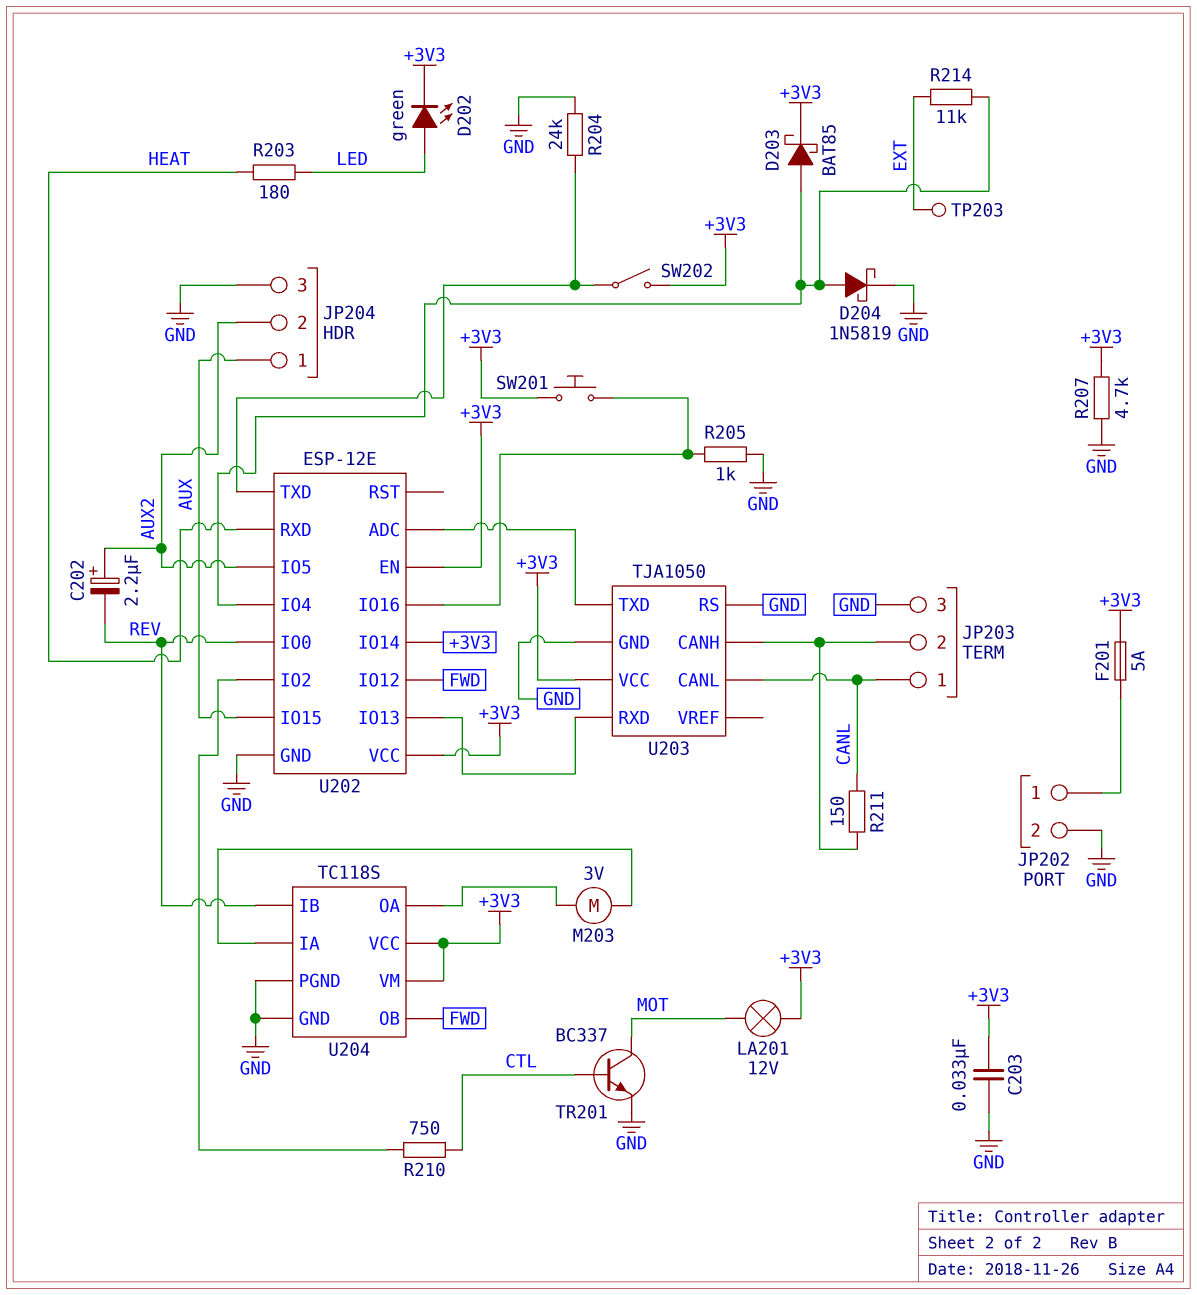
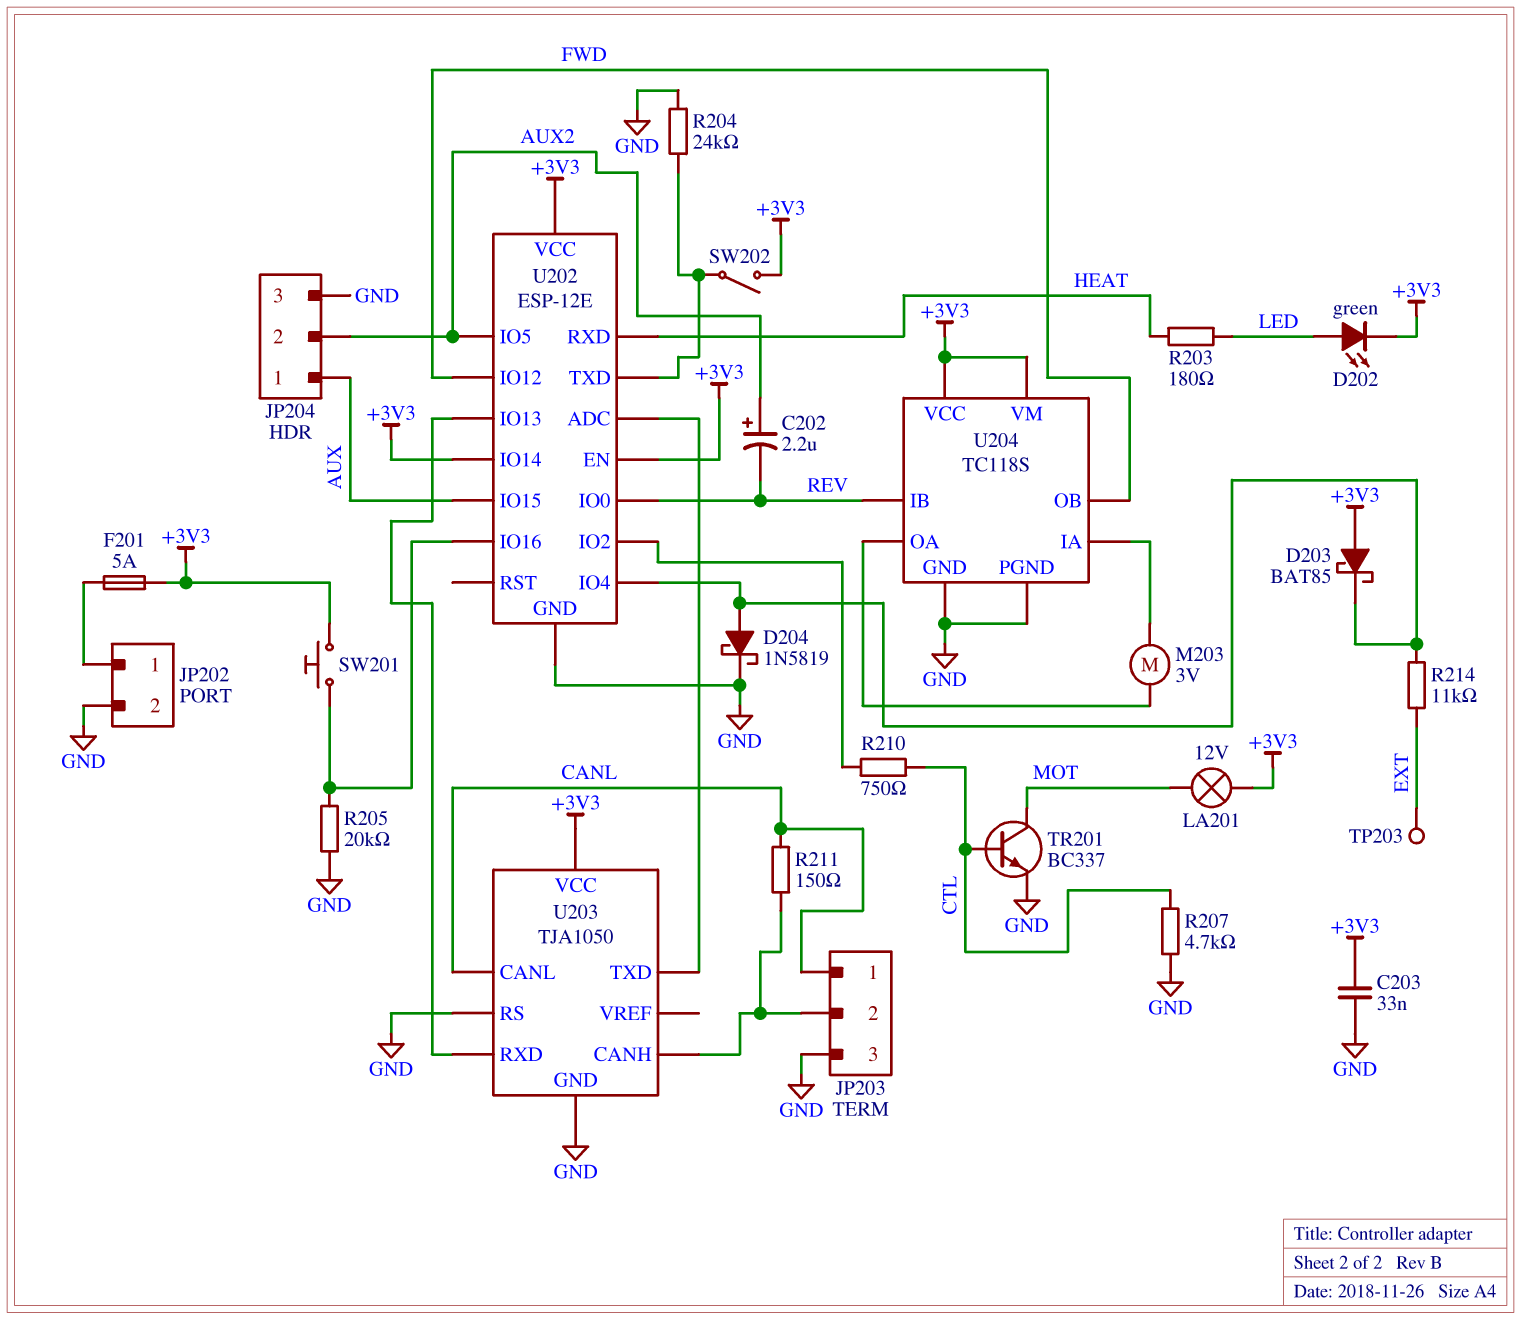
D203: schottky BAT85 (A U202/IO4, K +3V3) -> schottky BAT85 (A +3V3, K U202/IO4)
R205: 1k (GND, U202/IO16) -> 20k (GND, U202/IO16)
R207: 4.7k (+3V3, GND) -> 4.7k (CTL, GND)

